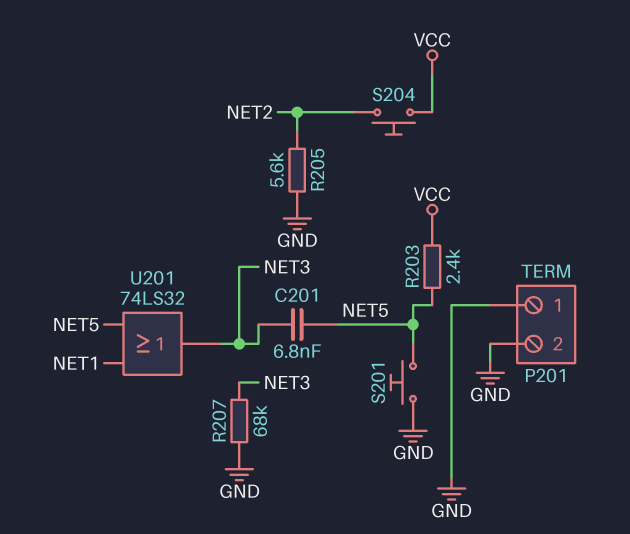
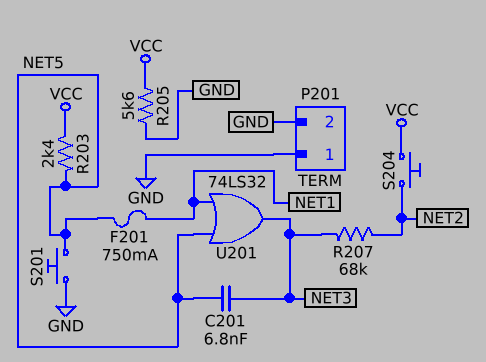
F201: none -> 750mA (NET1, NET5)
R205: 5.6k (GND, NET2) -> 5.6k (GND, VCC)
R207: 68k (GND, NET3) -> 68k (NET2, NET3)

